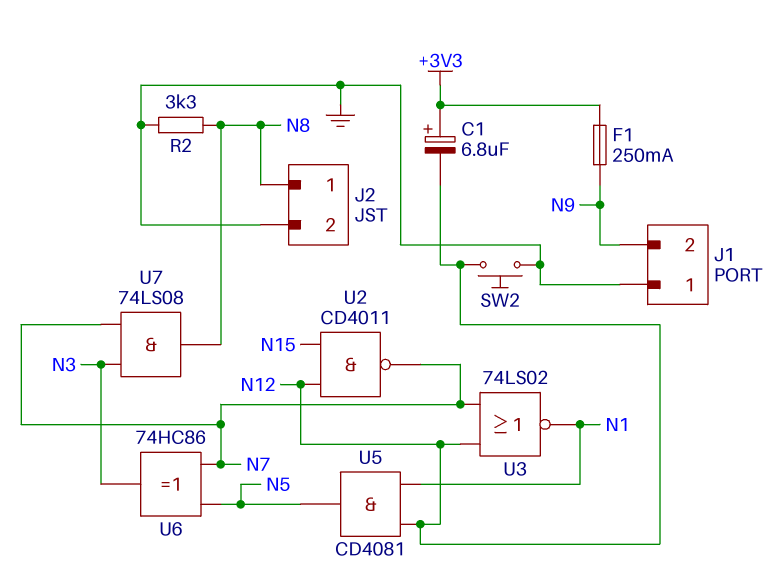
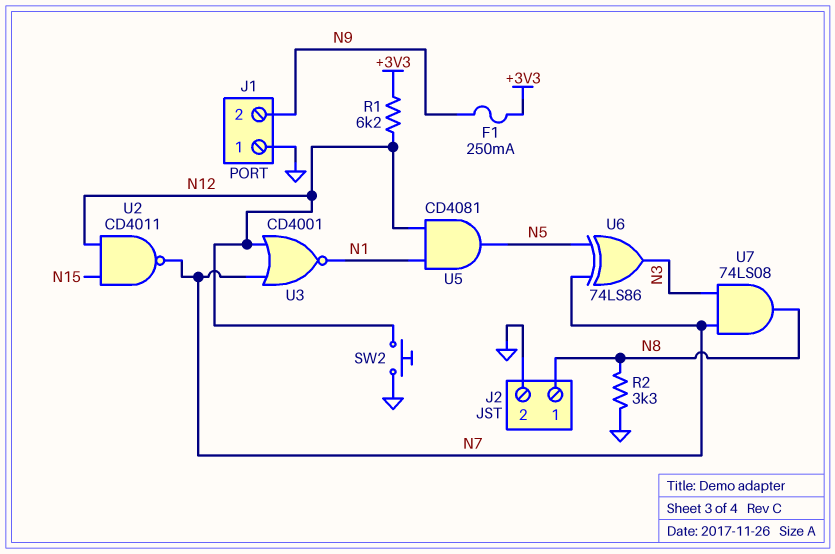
C1: 6.8uF (plus +3V3, minus N12) -> none
R1: none -> 6.2k (+3V3, N12)
U3: NOR 74LS02 (in N7, in N12, out N1) -> NOR CD4001 (in N7, in N12, out N1)
U6: XOR 74HC86 (in N5, in N7, out N3) -> XOR 74LS86 (in N5, in N7, out N3)

